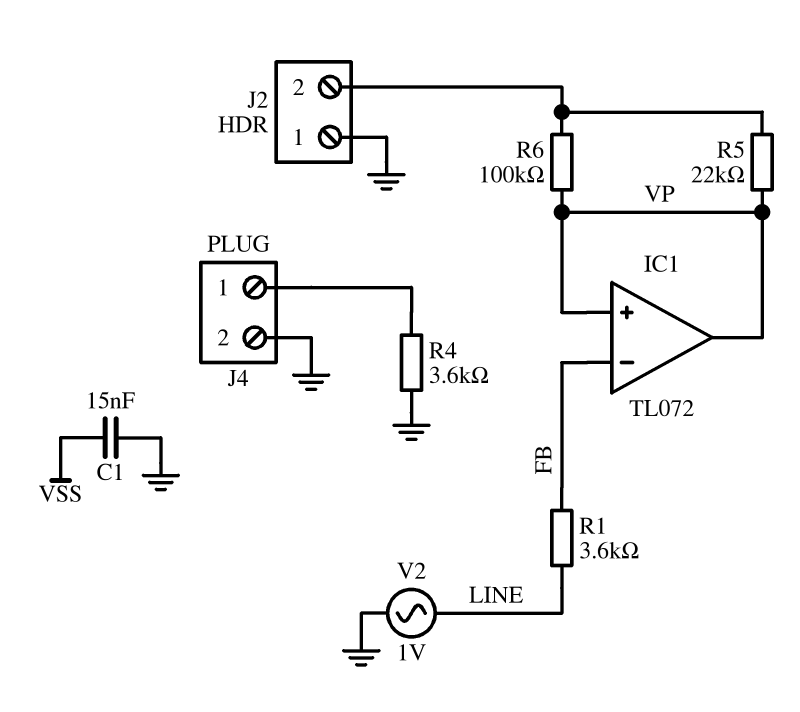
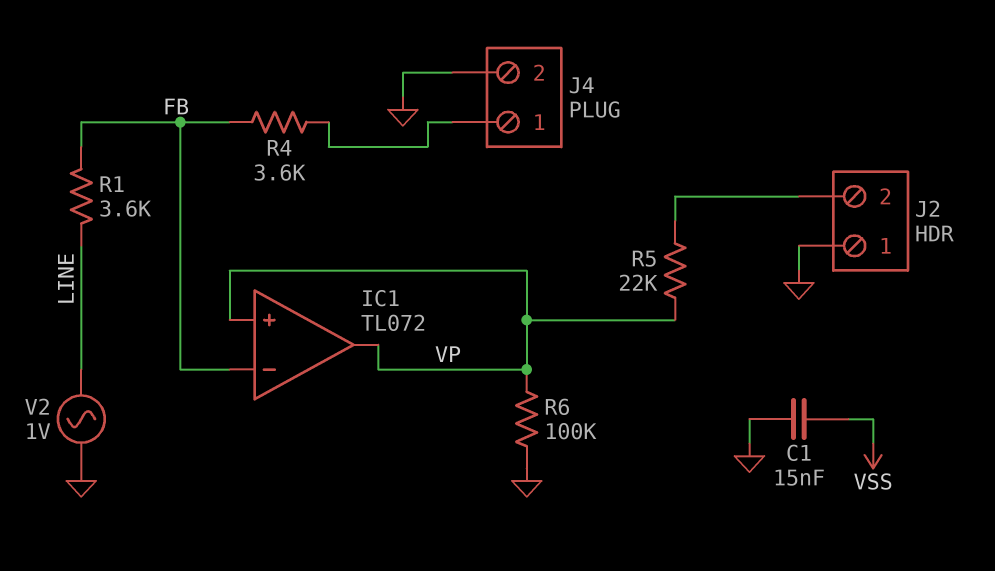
R4: 3.6k (GND, J4/1) -> 3.6k (FB, J4/1)
R6: 100k (J2/2, VP) -> 100k (GND, VP)

